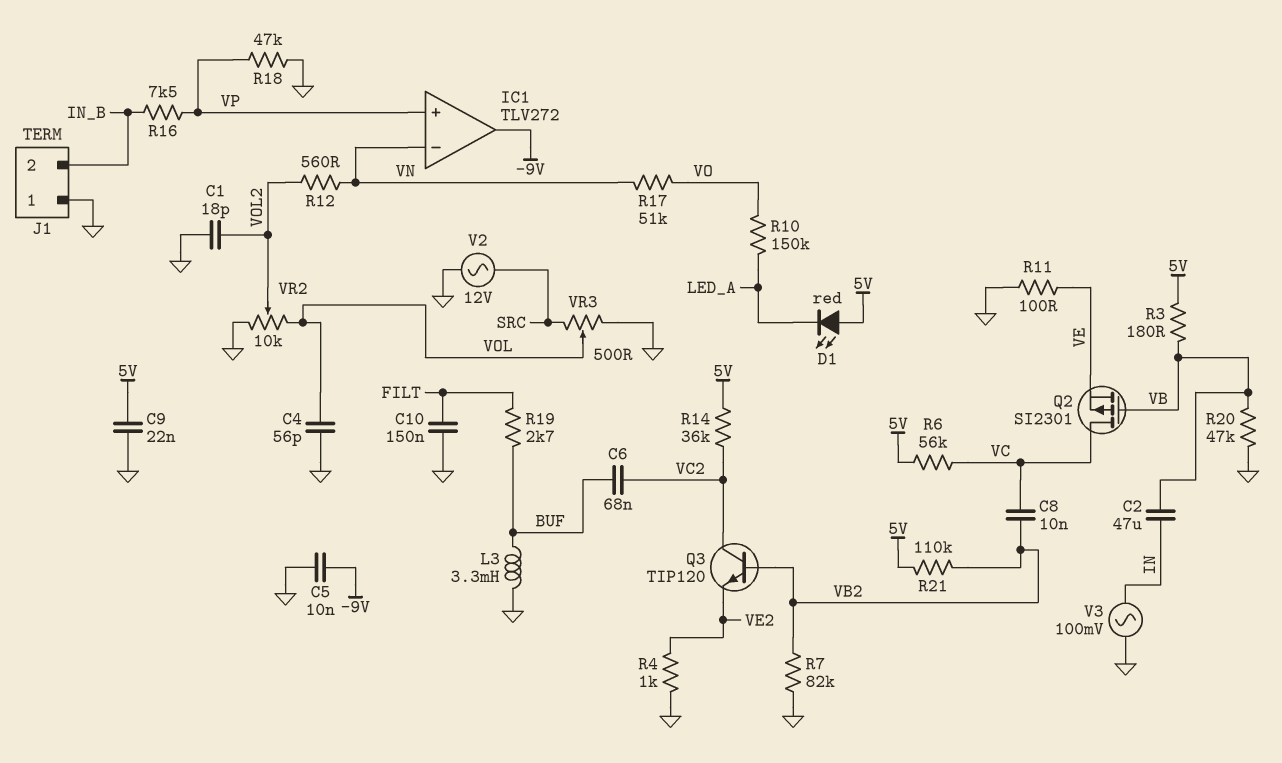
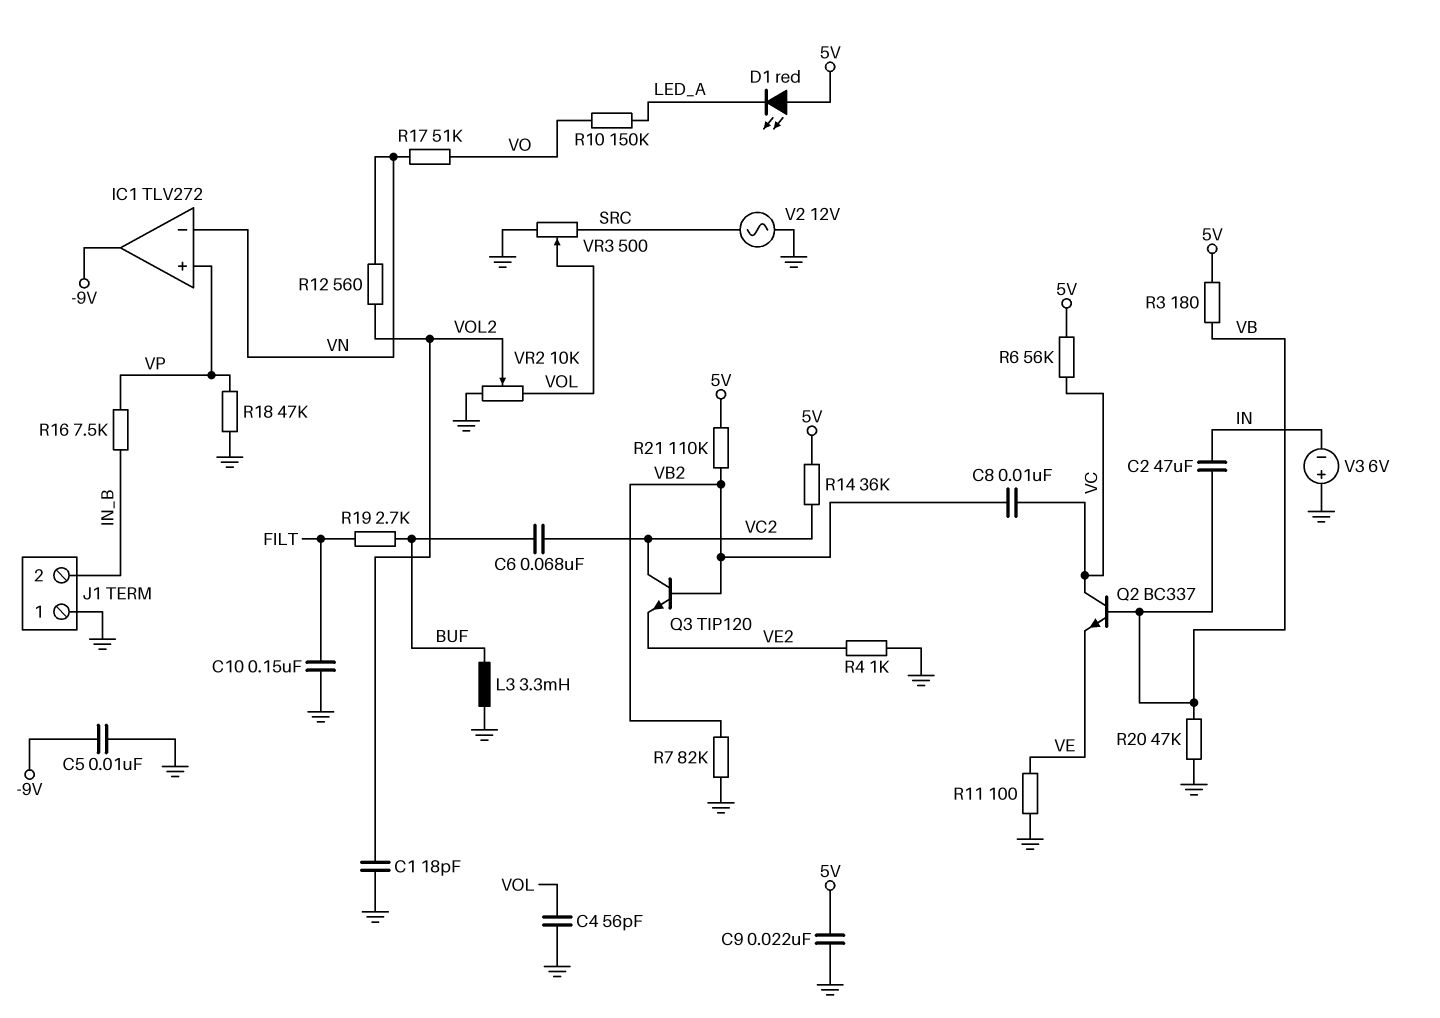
Q2: PMOS SI2301 (G VB, D VC, S VE) -> NPN BC337 (B VB, C VC, E VE)
V3: AC 100mV (GND, IN) -> 6V (plus GND, minus IN)

